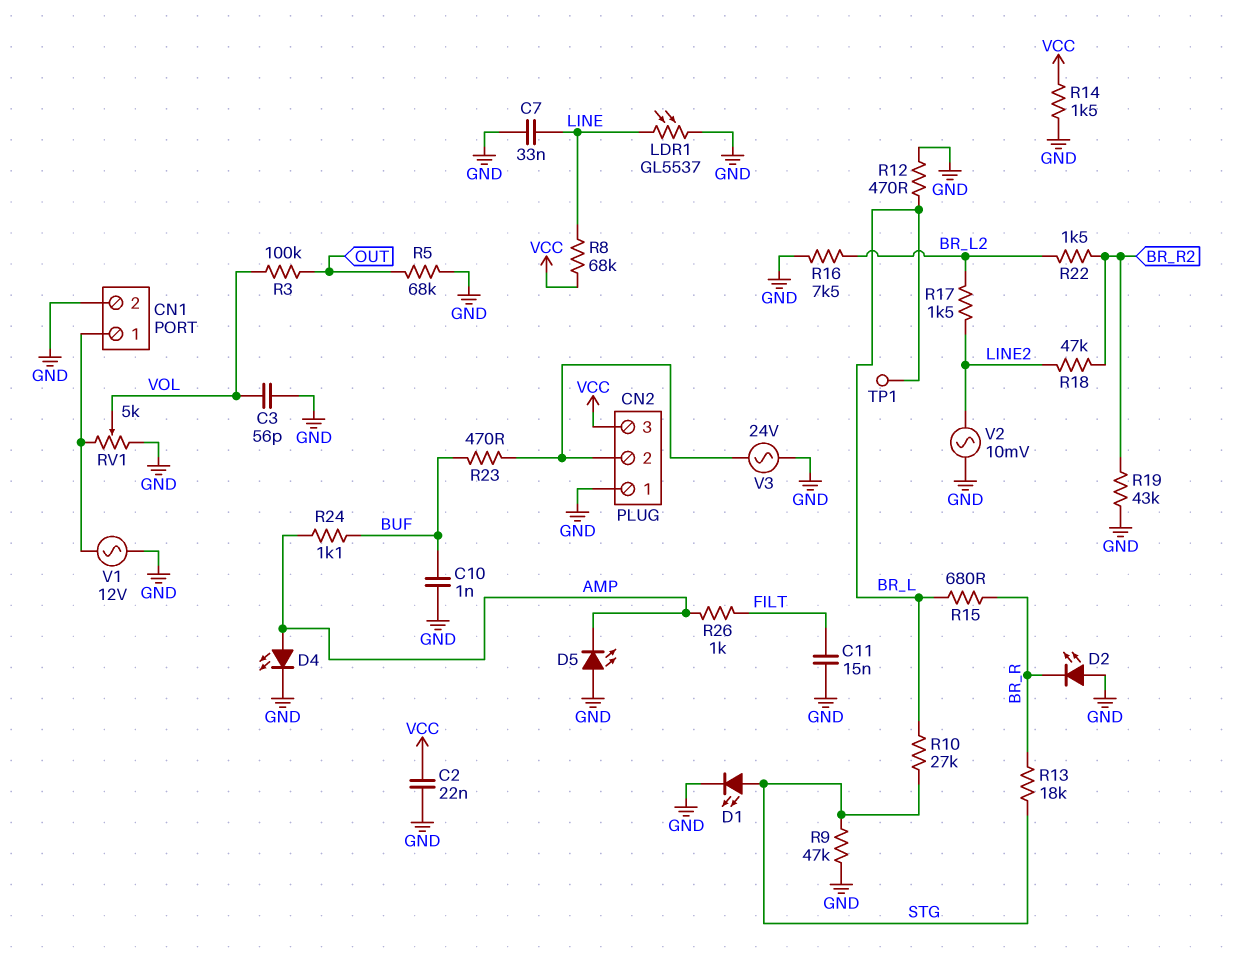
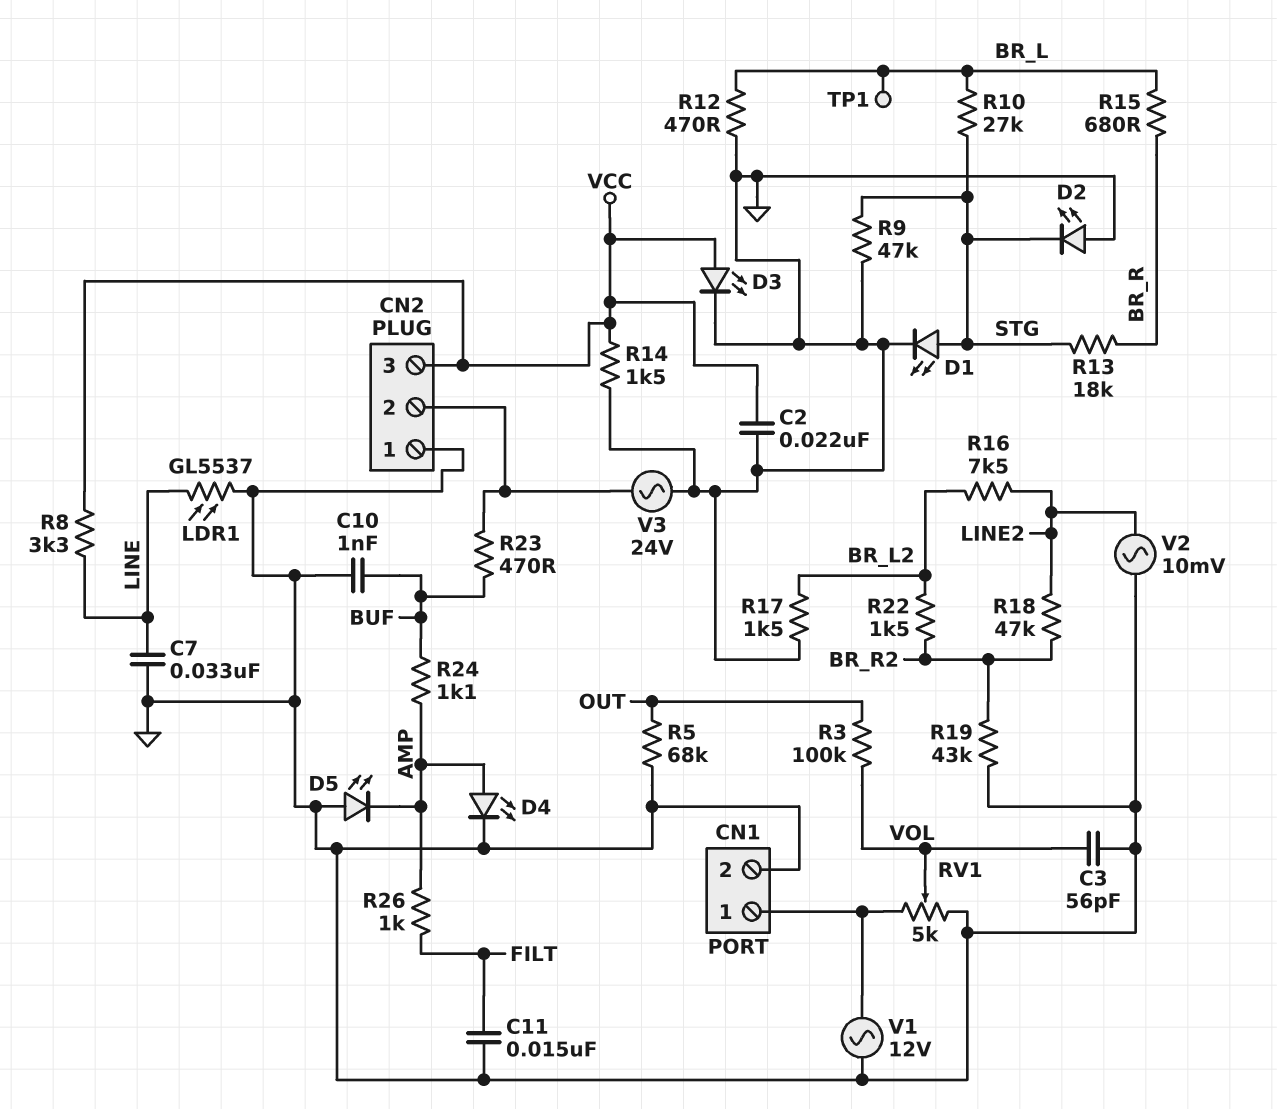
D2: LED (A GND, K BR_R) -> LED (A GND, K STG)
D3: none -> LED (A VCC, K GND)
R8: 68k (LINE, VCC) -> 3.3k (LINE, VCC)
R16: 7.5k (BR_L2, GND) -> 7.5k (BR_L2, LINE2)
R17: 1.5k (BR_L2, LINE2) -> 1.5k (BR_L2, GND)

